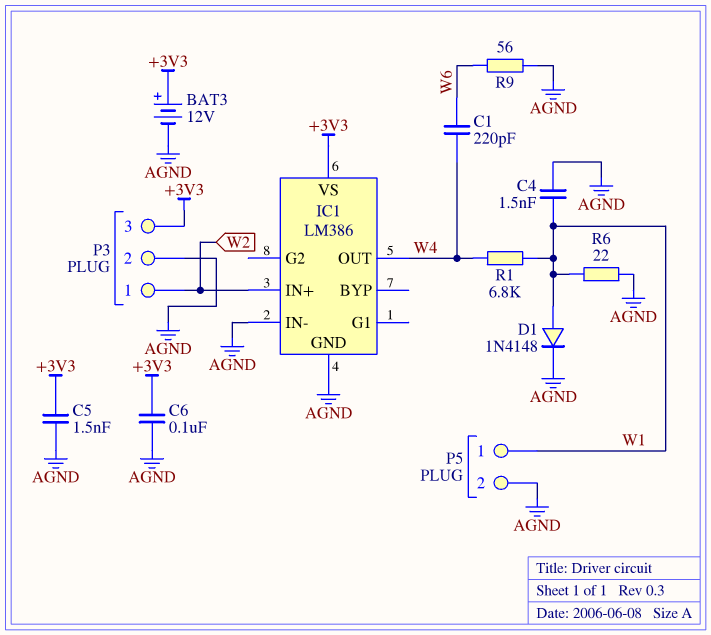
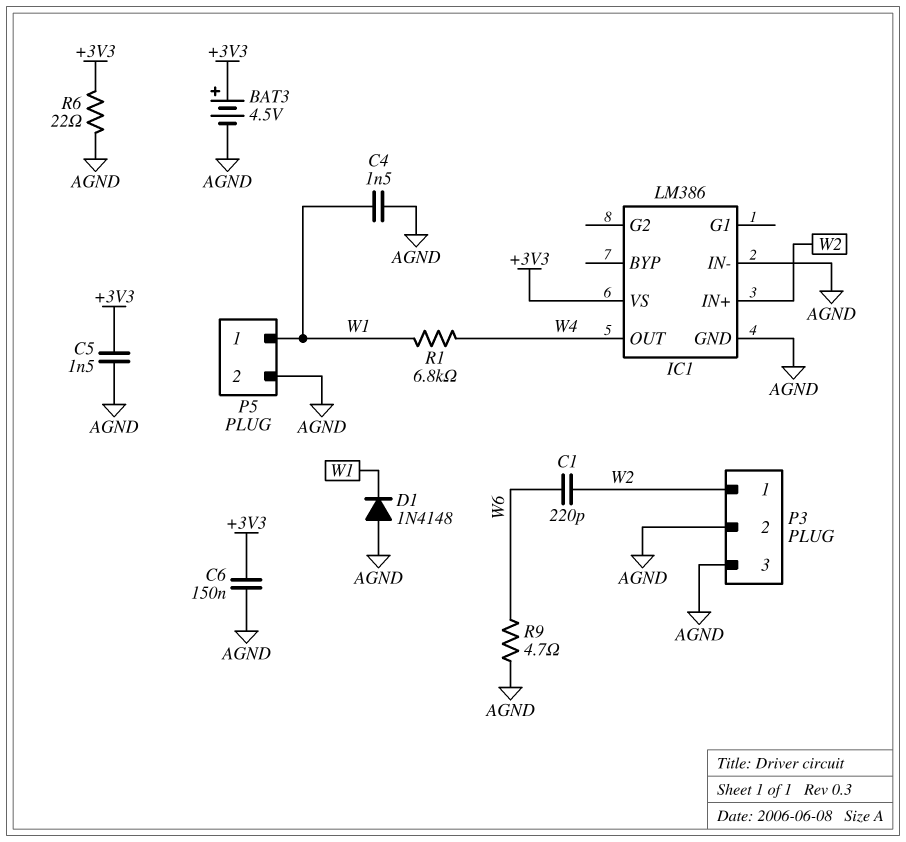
BAT3: 12V (plus +3V3, minus AGND) -> 4.5V (plus +3V3, minus AGND)
C1: 220pF (W4, W6) -> 220pF (W2, W6)
C6: 100nF (+3V3, AGND) -> 150nF (+3V3, AGND)
D1: diode 1N4148 (A W1, K AGND) -> diode 1N4148 (A AGND, K W1)
P3 pin 3: +3V3 -> AGND
R6: 22 (AGND, W1) -> 22 (+3V3, AGND)
R9: 56 (AGND, W6) -> 4.7 (AGND, W6)

